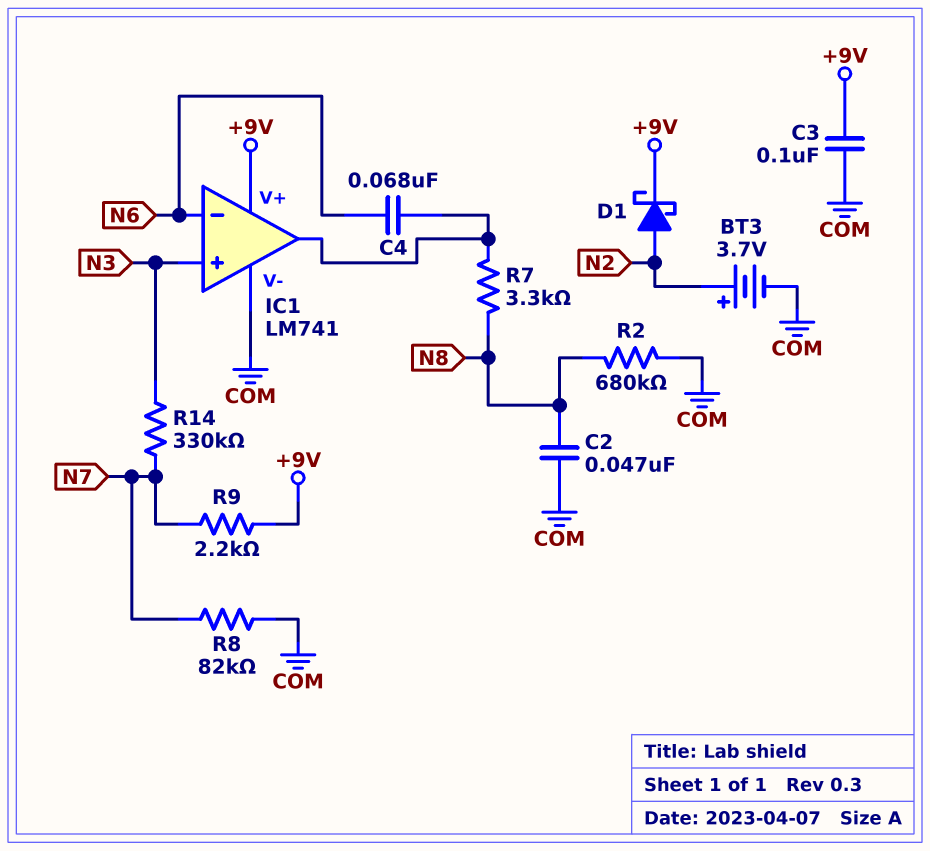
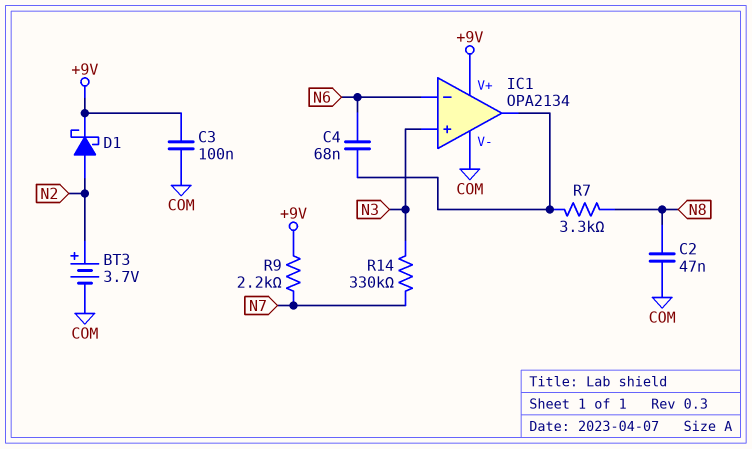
IC1: LM741 -> OPA2134
R2: 680k (COM, N8) -> none
R8: 82k (COM, N7) -> none

